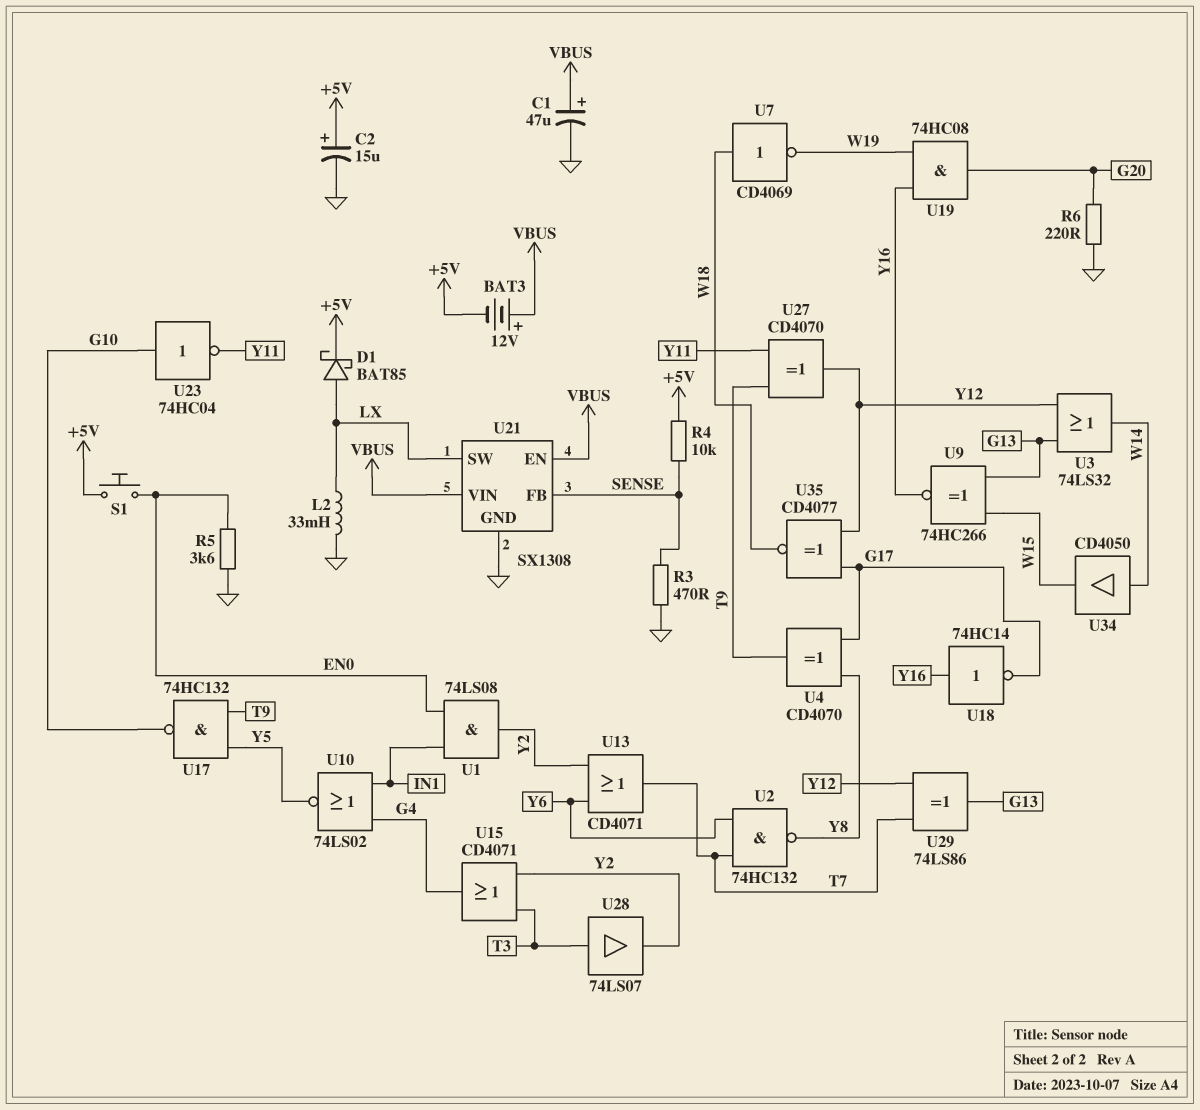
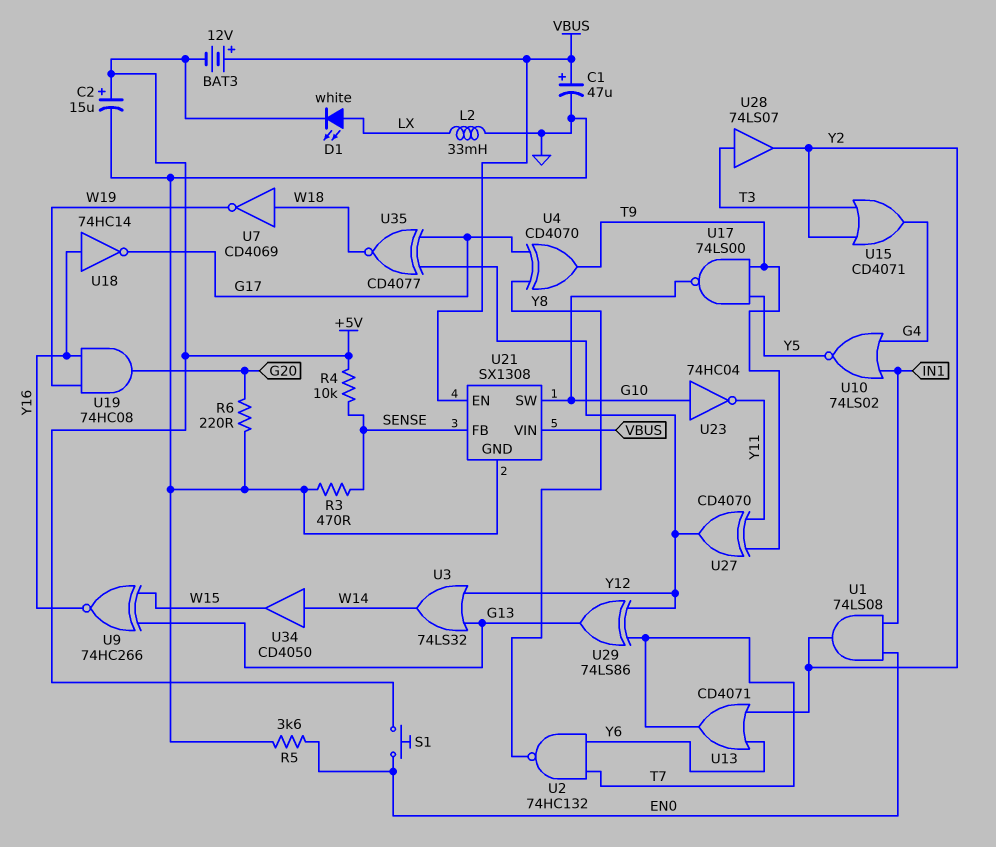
D1: schottky BAT85 (A LX, K +5V) -> LED white (A LX, K +5V)
U17: NAND 74HC132 (in T9, in Y5, out G10) -> NAND 74LS00 (in T9, in Y5, out G10)
U21 pin SW: LX -> G10

